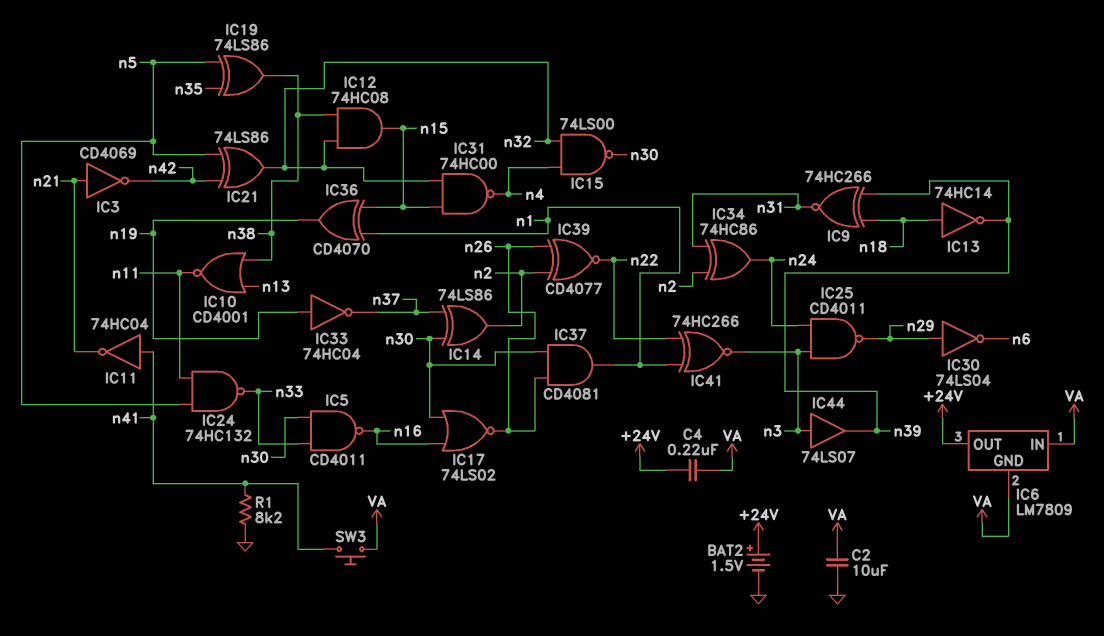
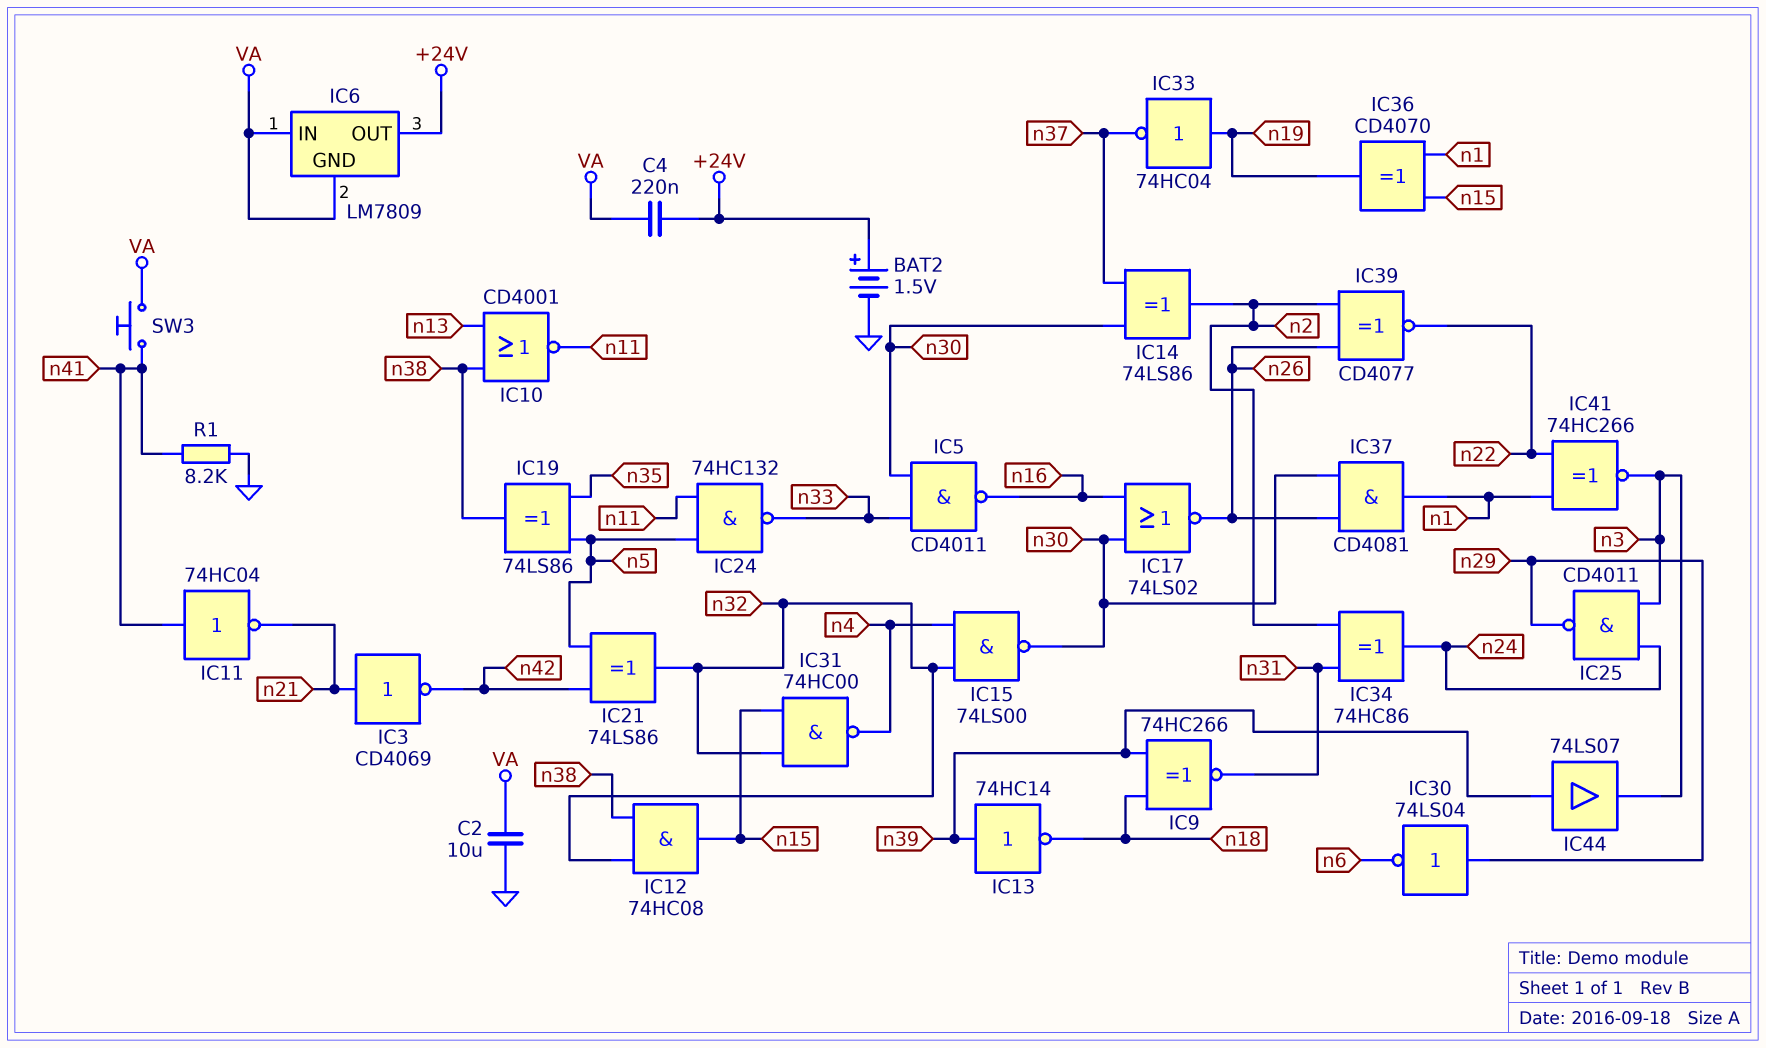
IC13: NOT 74HC14 (in n18, out n39) -> NOT 74HC14 (in n39, out n18)
IC44: buffer 74LS07 (in n3, out n39) -> buffer 74LS07 (in n39, out n3)

